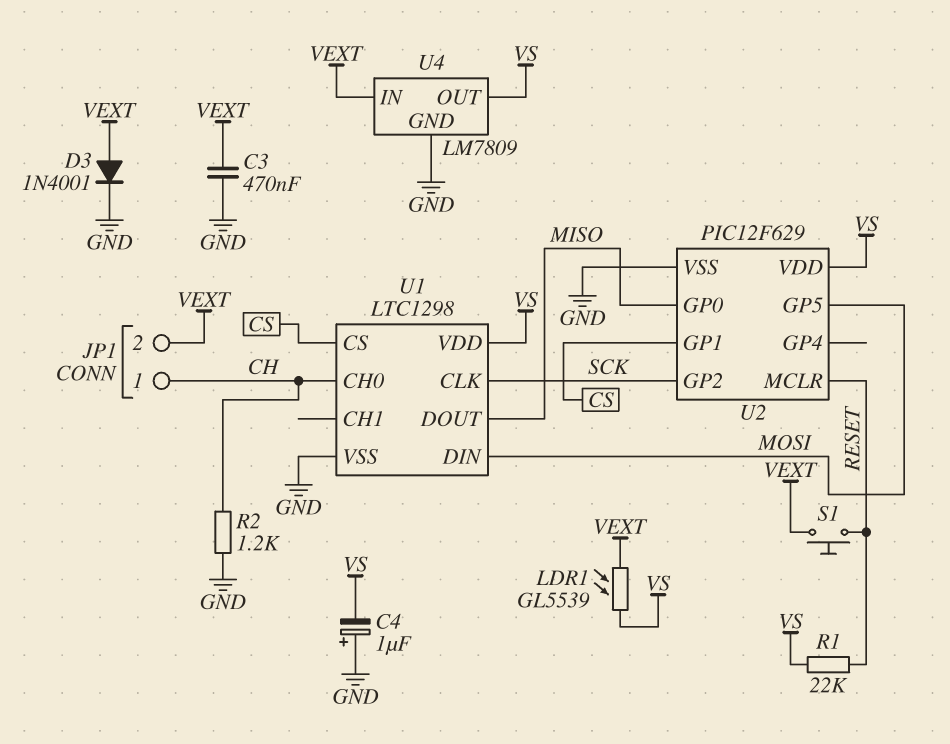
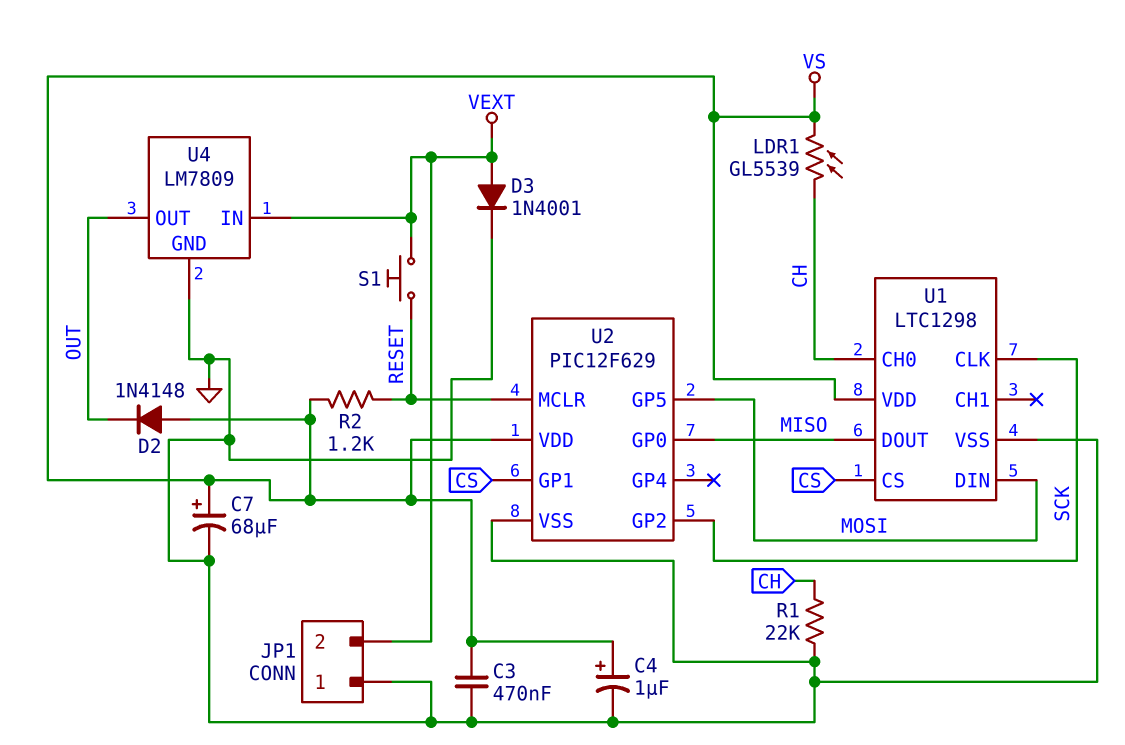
C3: 470nF (GND, VEXT) -> 470nF (GND, VS)
C4: 1uF (plus GND, minus VS) -> 1uF (plus VS, minus GND)
C7: none -> 68uF (plus VS, minus GND)
D2: none -> diode 1N4148 (A VS, K OUT)
JP1 pin 1: CH -> GND
LDR1: GL5539 (VEXT, VS) -> GL5539 (CH, VS)
R1: 22k (RESET, VS) -> 22k (CH, GND)
R2: 1.2k (CH, GND) -> 1.2k (RESET, VS)
U4 pin OUT: VS -> OUT

